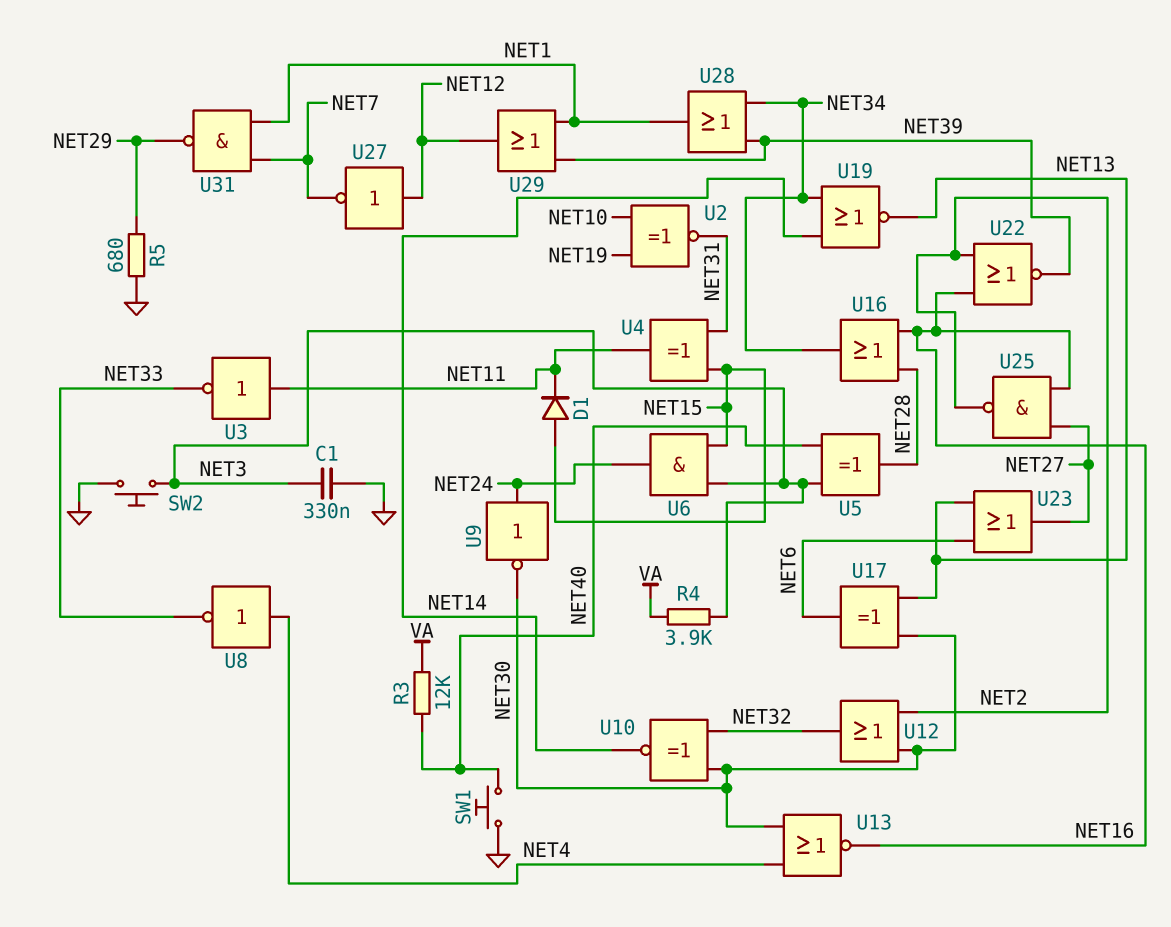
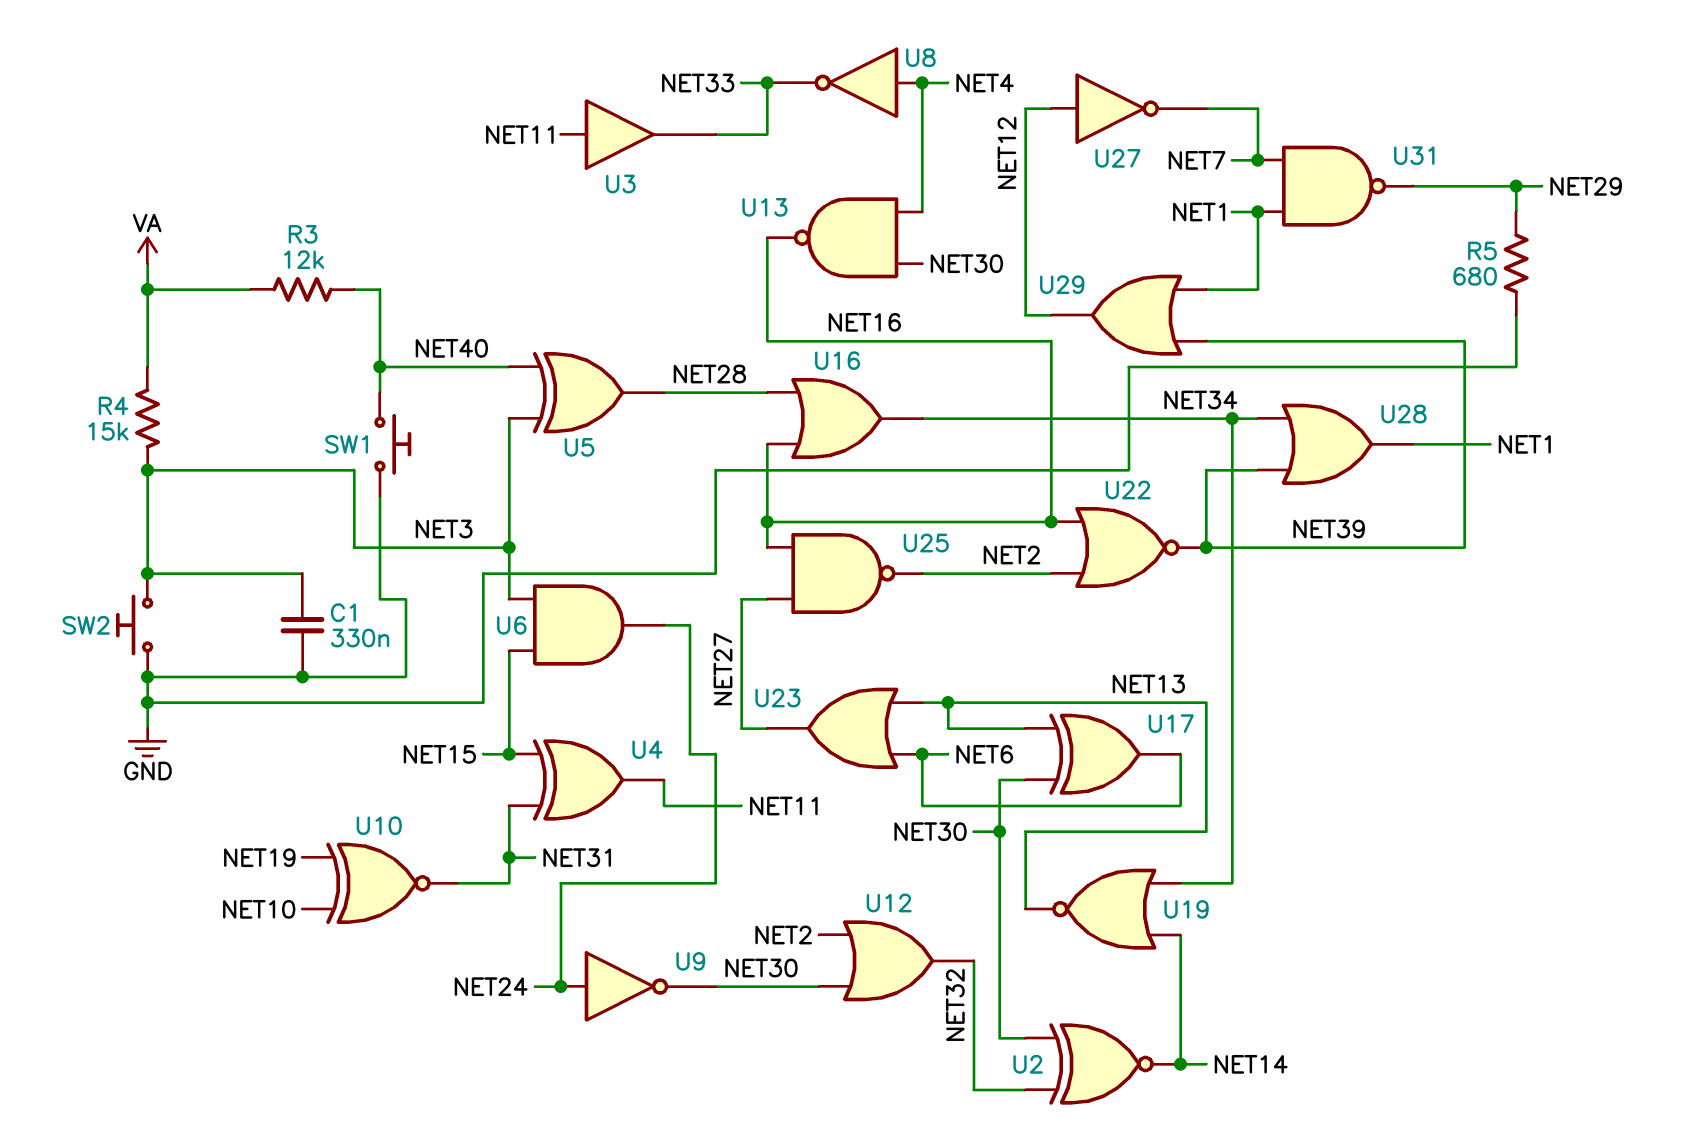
D1: diode (A NET15, K NET11) -> none
R4: 3.9k (NET3, VA) -> 15k (NET3, VA)
U2: XNOR (in NET10, in NET19, out NET31) -> XNOR (in NET30, in NET32, out NET14)
U3: NOT (in NET11, out NET33) -> buffer (in NET11, out NET33)
U10: XNOR (in NET30, in NET32, out NET14) -> XNOR (in NET10, in NET19, out NET31)
U13: NOR (in NET4, in NET30, out NET16) -> NAND (in NET4, in NET30, out NET16)

